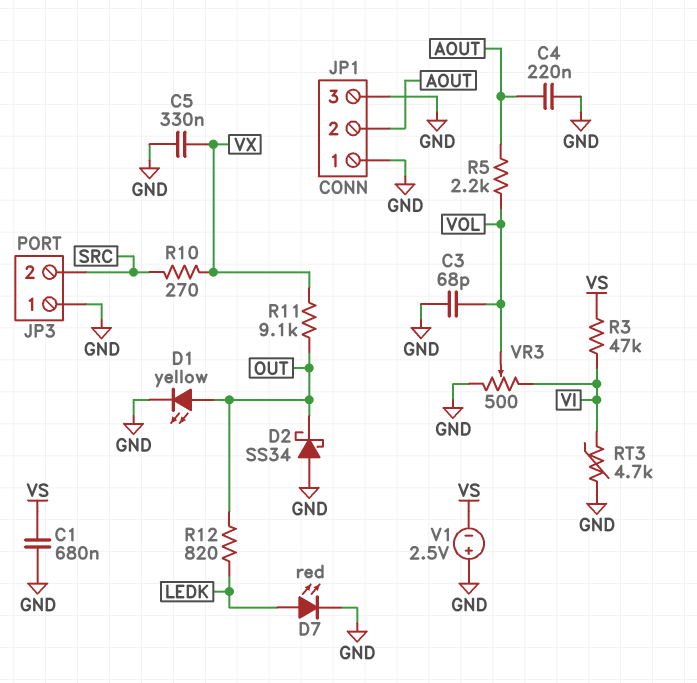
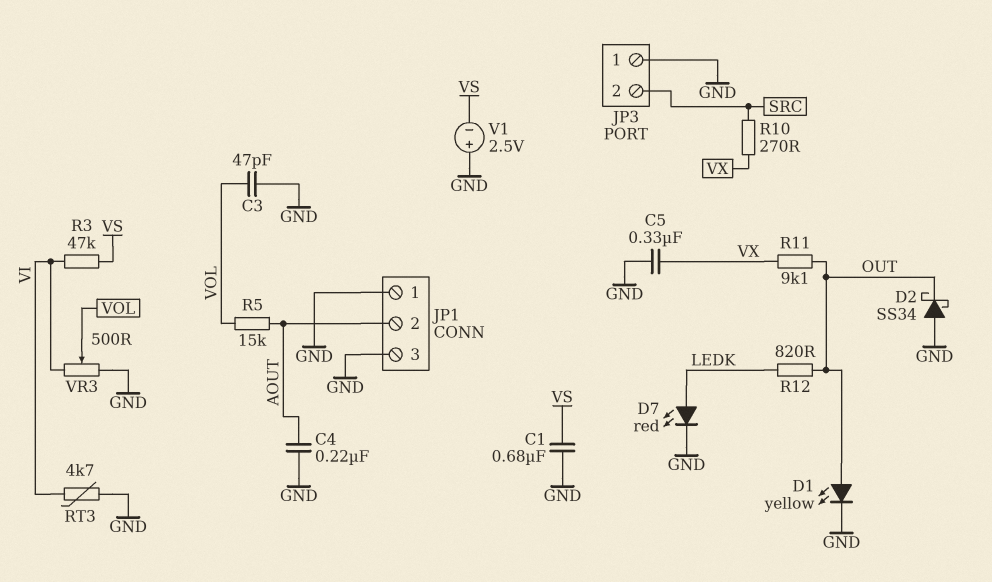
C3: 68pF (GND, VOL) -> 47pF (GND, VOL)
R5: 2.2k (AOUT, VOL) -> 15k (AOUT, VOL)

